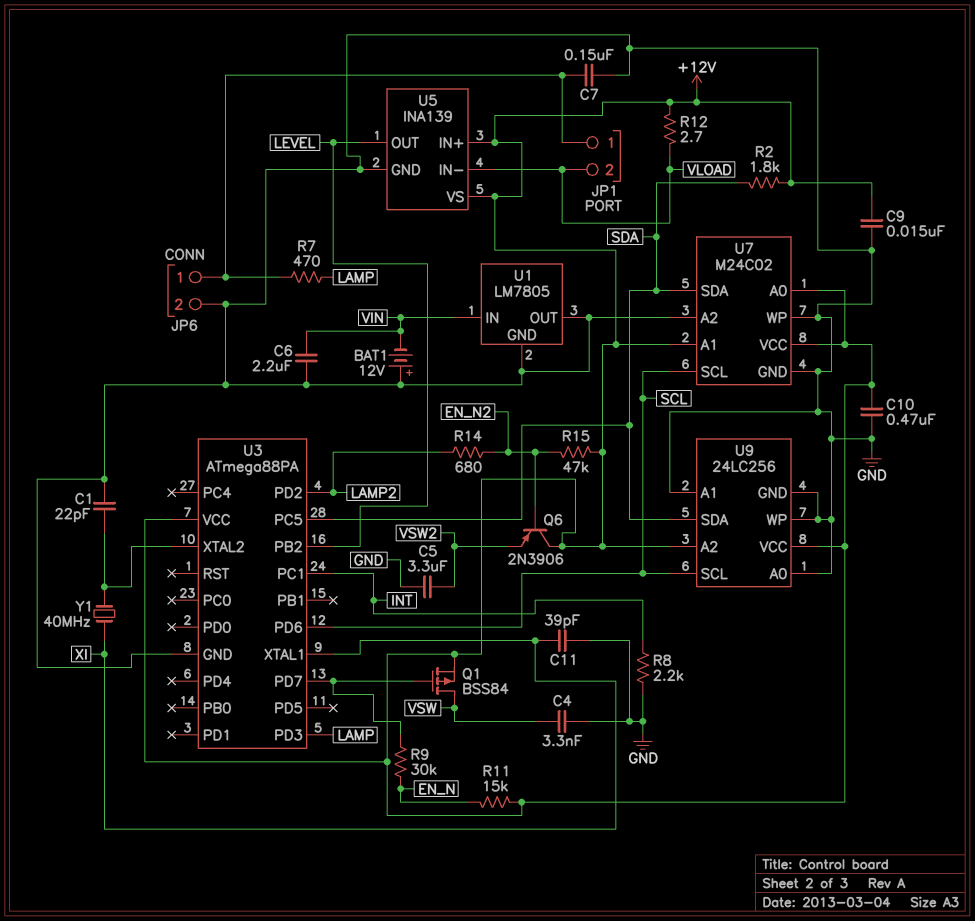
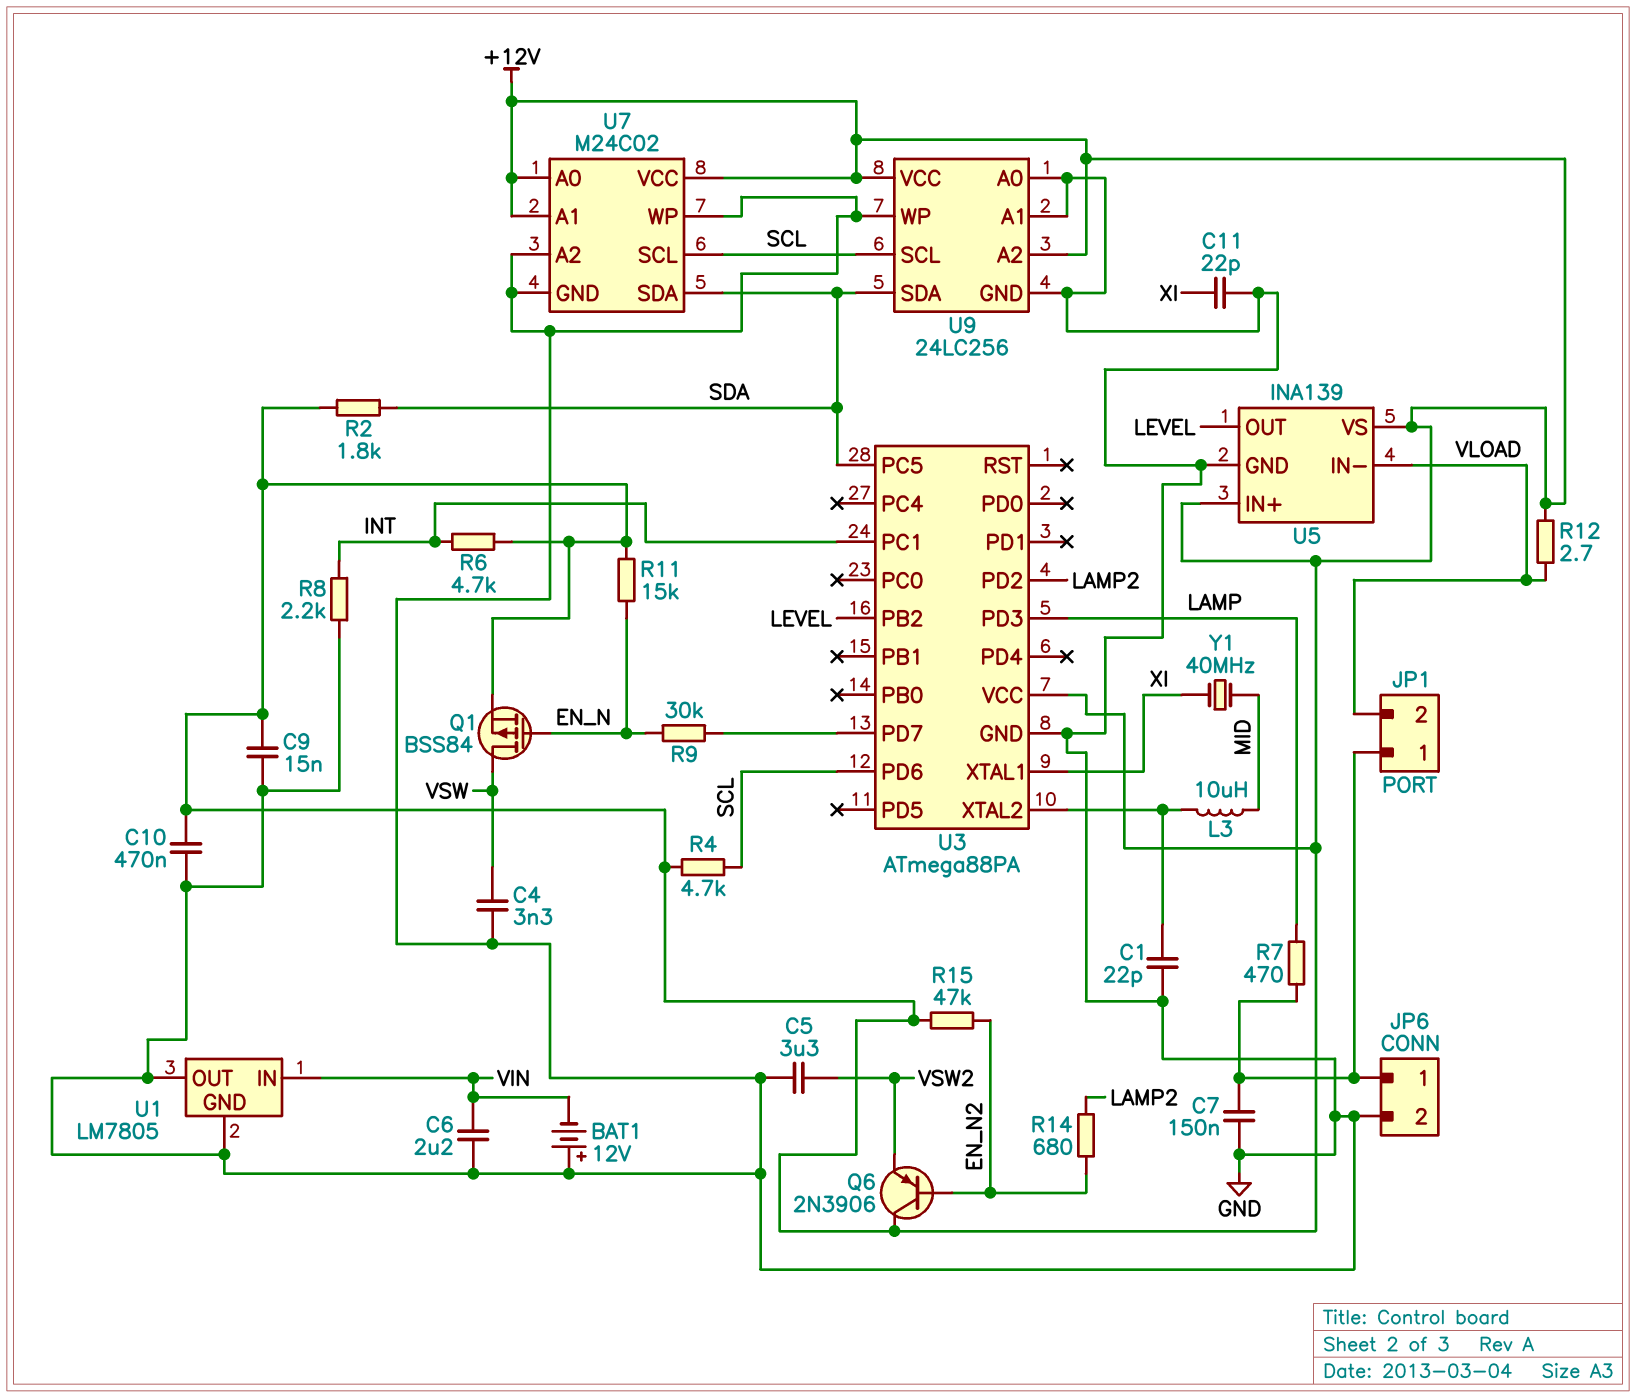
C11: 39pF (GND, XI) -> 22pF (GND, XI)
L3: none -> 10uH (MID, U3/XTAL2)
Q1: PMOS BSS84 (G U3/PD7, D VSW, S +12V) -> PMOS BSS84 (G EN_N, D VSW, S +12V)
R4: none -> 4.7k (+12V, SCL)
R6: none -> 4.7k (+12V, INT)
Y1: 40MHz (U3/XTAL2, XI) -> 40MHz (MID, XI)

